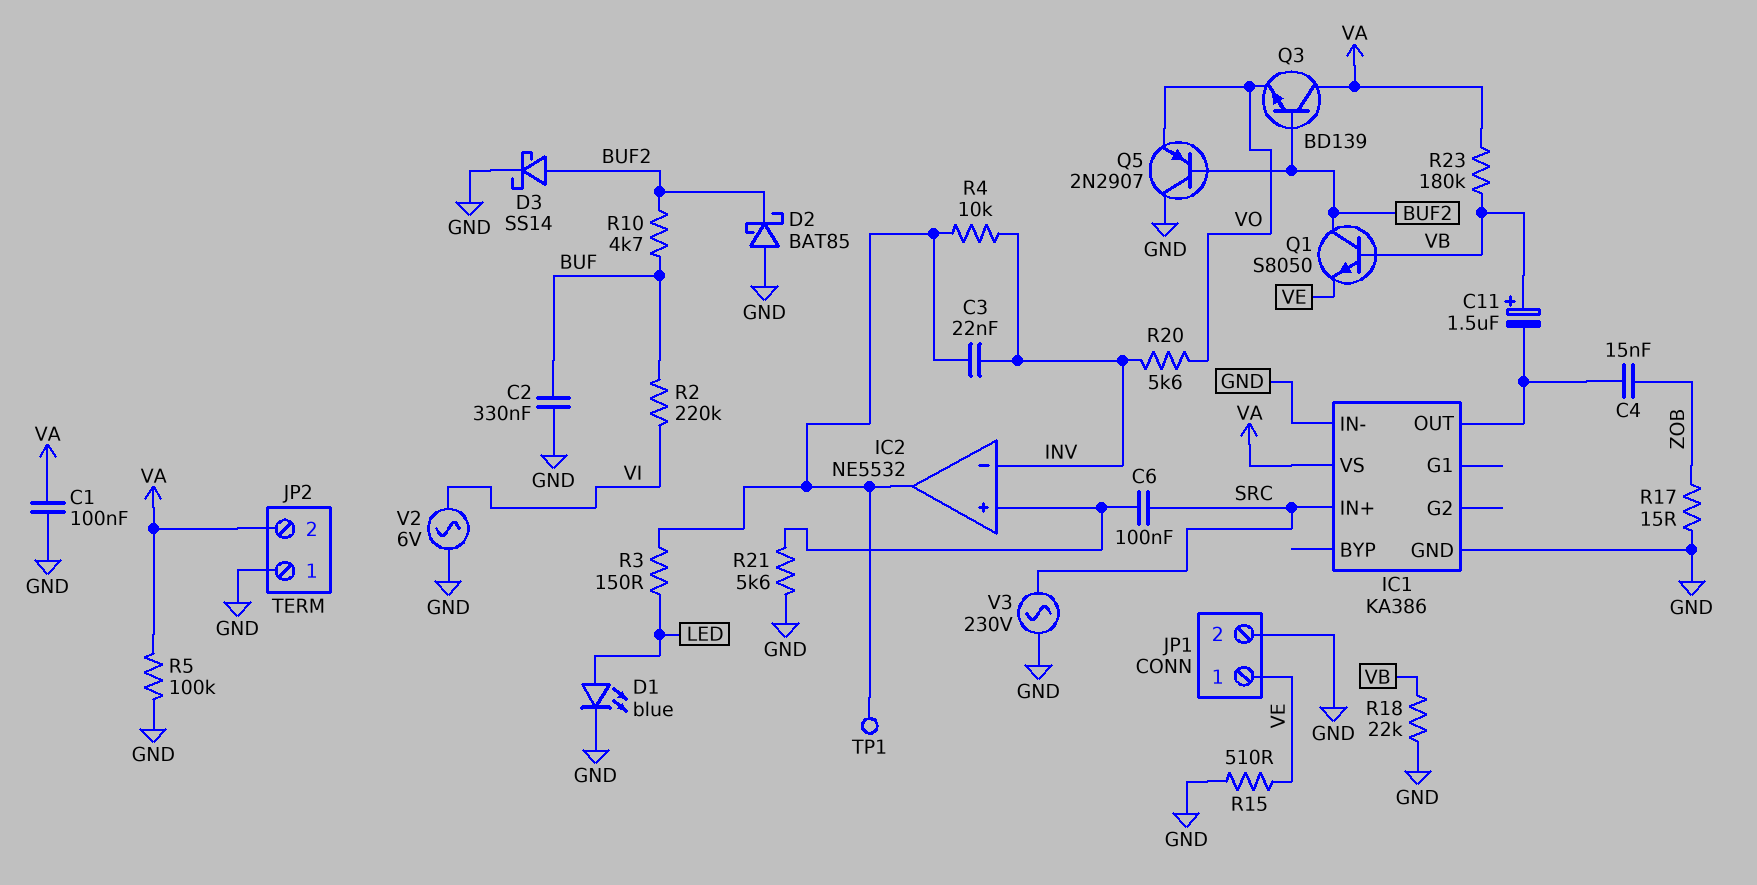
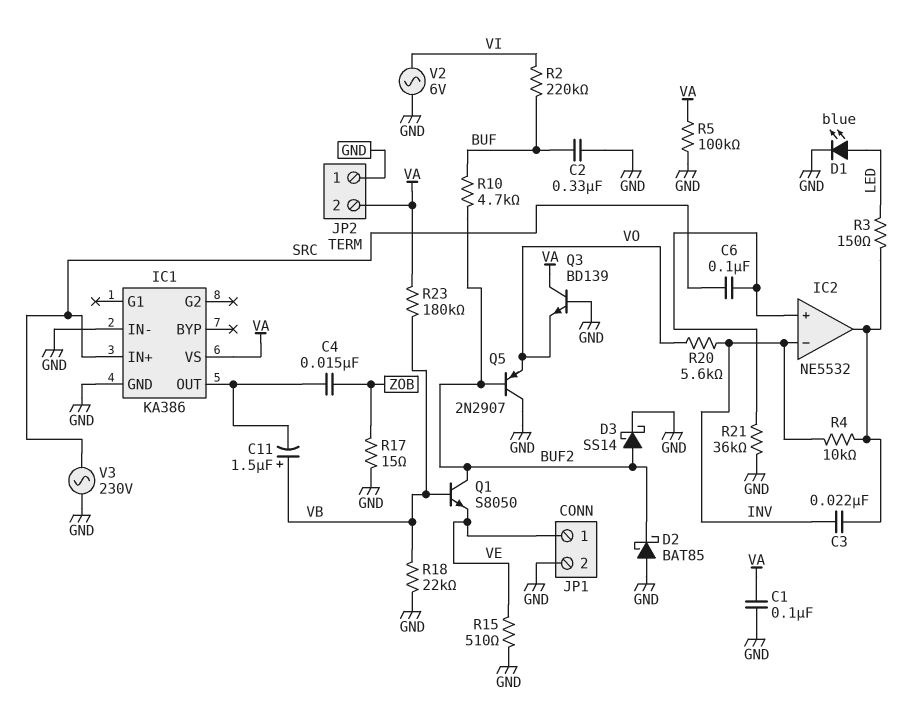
Q3: NPN BD139 (B BUF2, C VA, E VO) -> NPN BD139 (B GND, C VA, E VO)
R21: 5.6k (GND, IC2/in+) -> 36k (GND, IC2/in+)
TP1: test point (IC2/out) -> none

